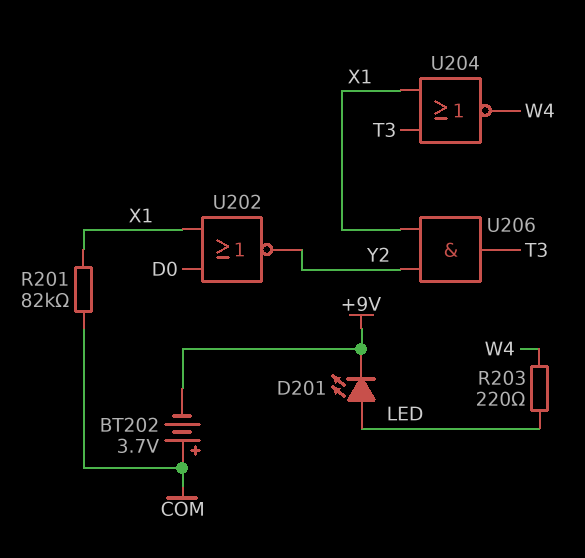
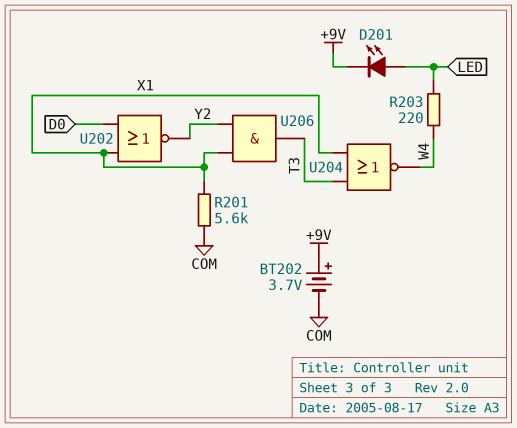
BT202: 3.7V (plus COM, minus +9V) -> 3.7V (plus +9V, minus COM)
R201: 82k (COM, X1) -> 5.6k (COM, X1)

